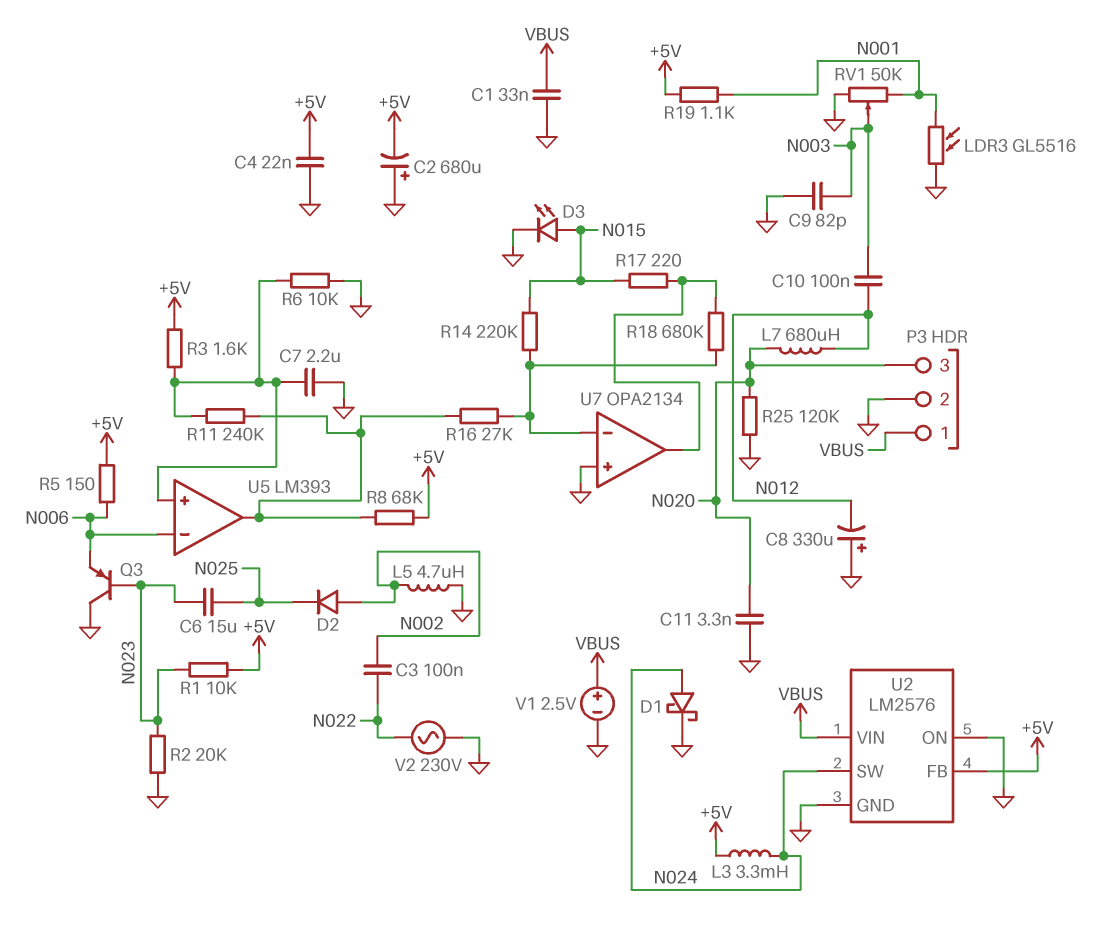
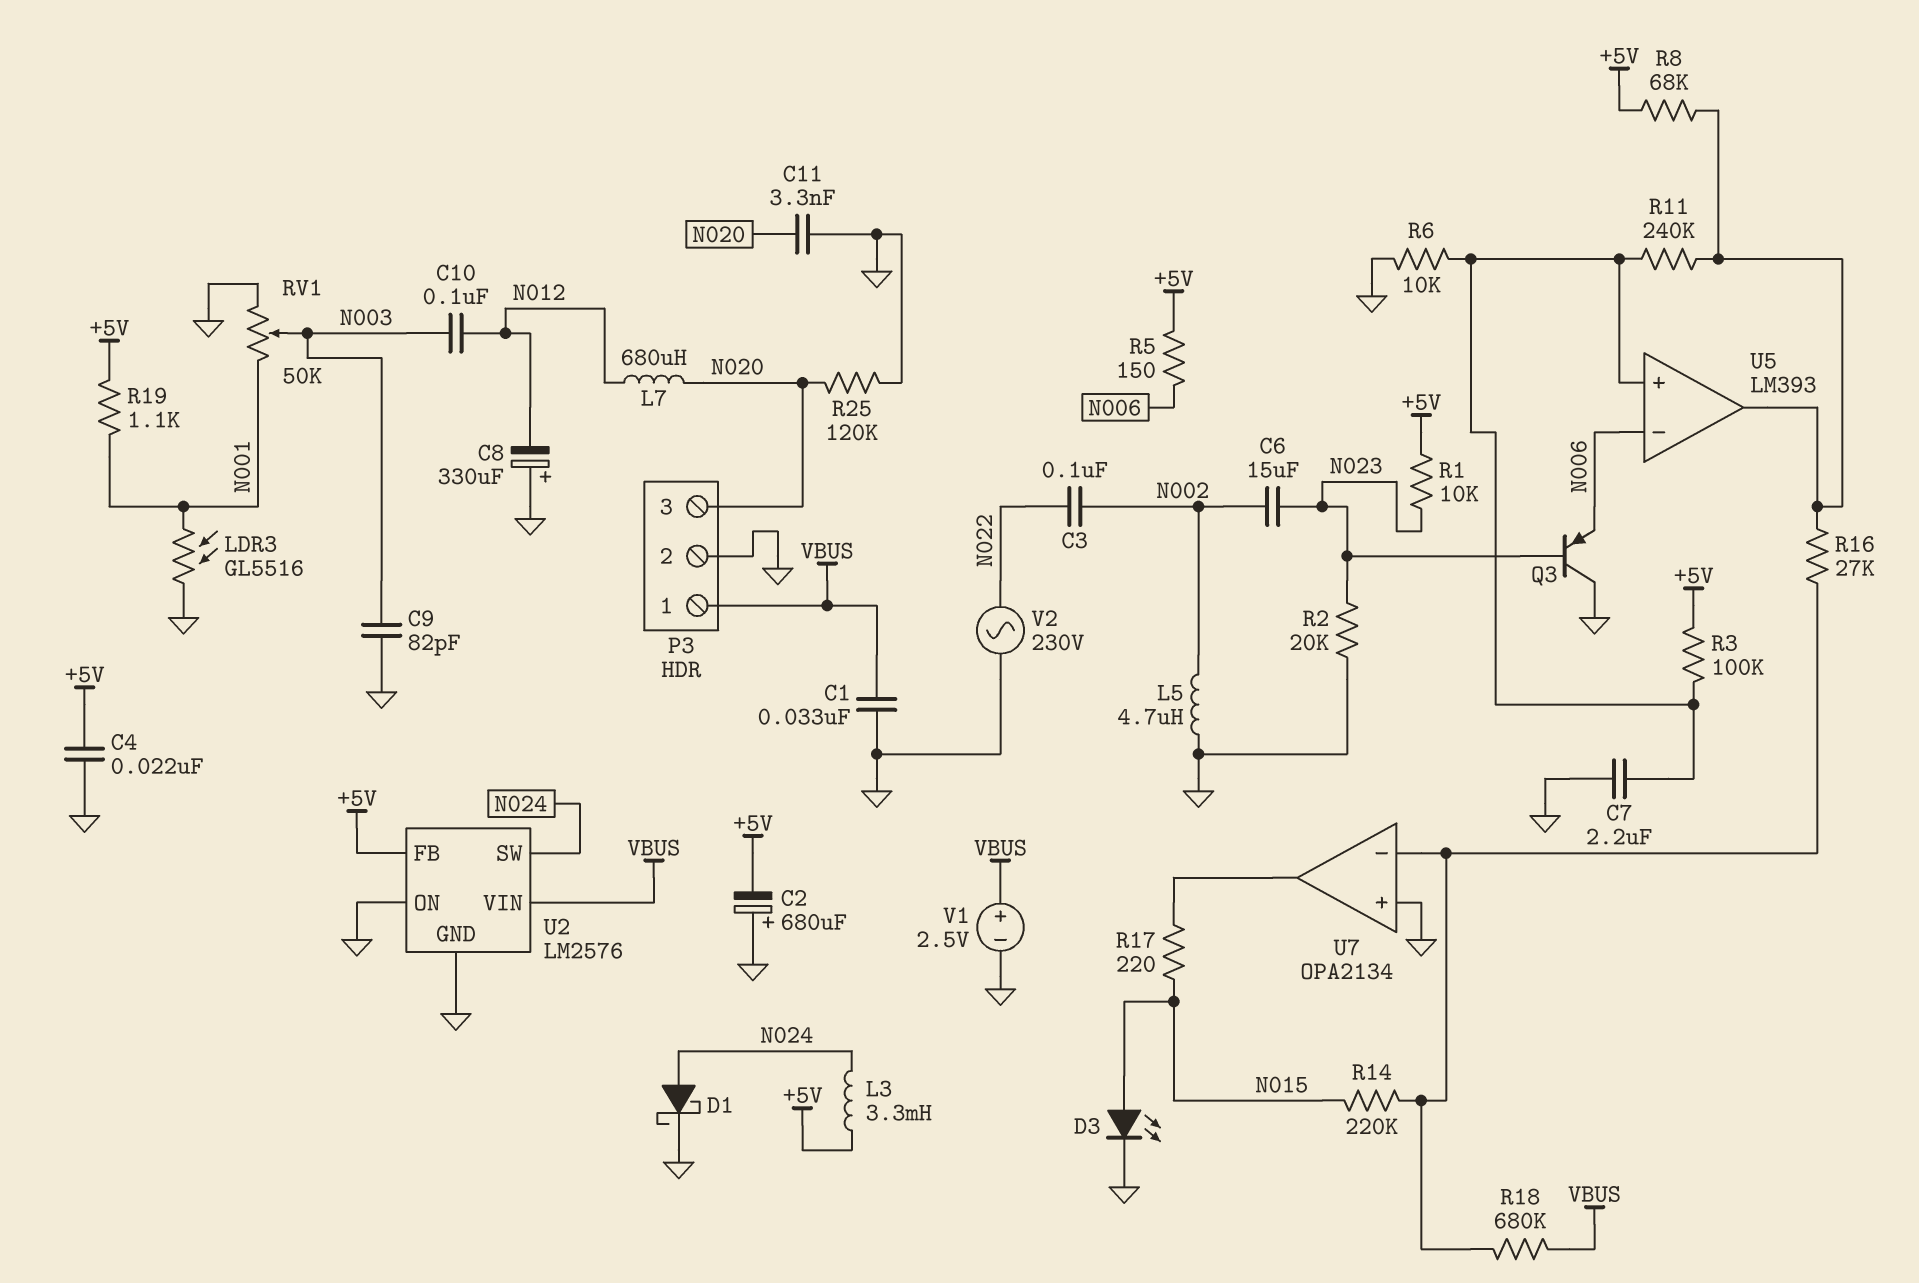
C6: 15uF (N023, N025) -> 15uF (N002, N023)
D2: diode (A N002, K N025) -> none
R3: 1.6k (+5V, U5/in+) -> 100k (+5V, U5/in+)
R18: 680k (U7/in-, U7/out) -> 680k (U7/in-, VBUS)

